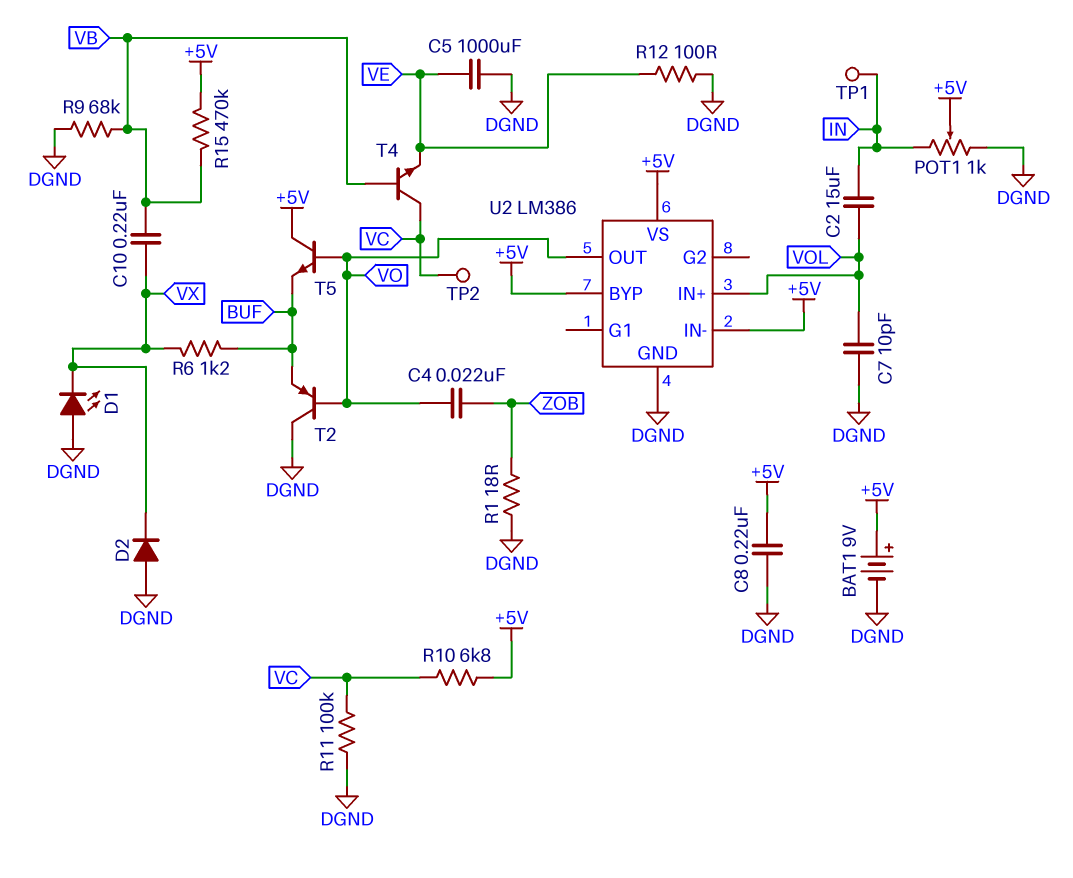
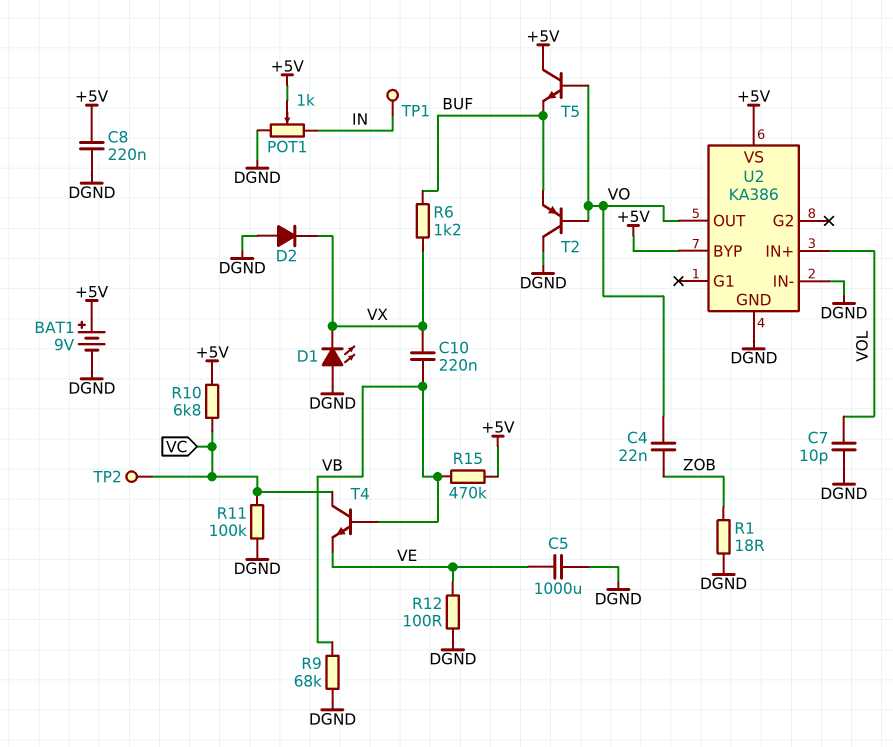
C2: 15uF (IN, VOL) -> none
U2: LM386 -> KA386
U2 pin IN-: +5V -> DGND

